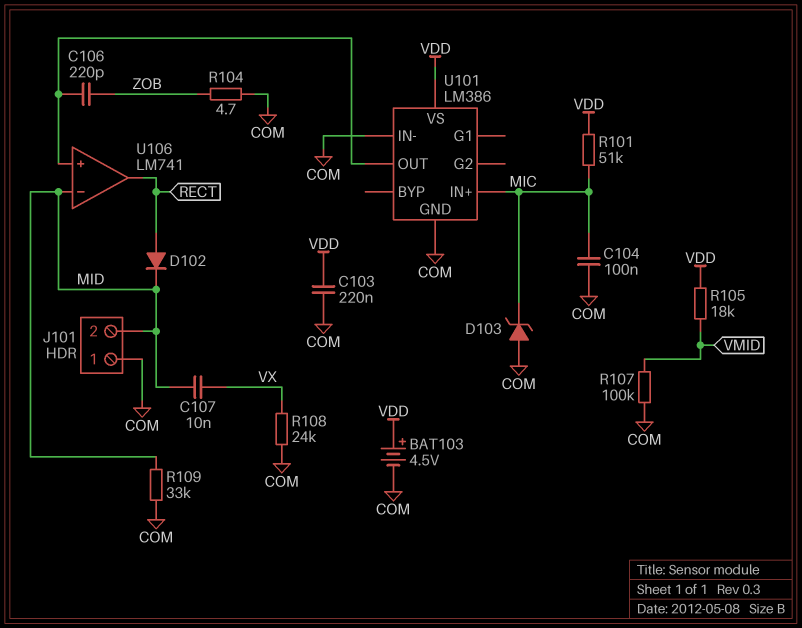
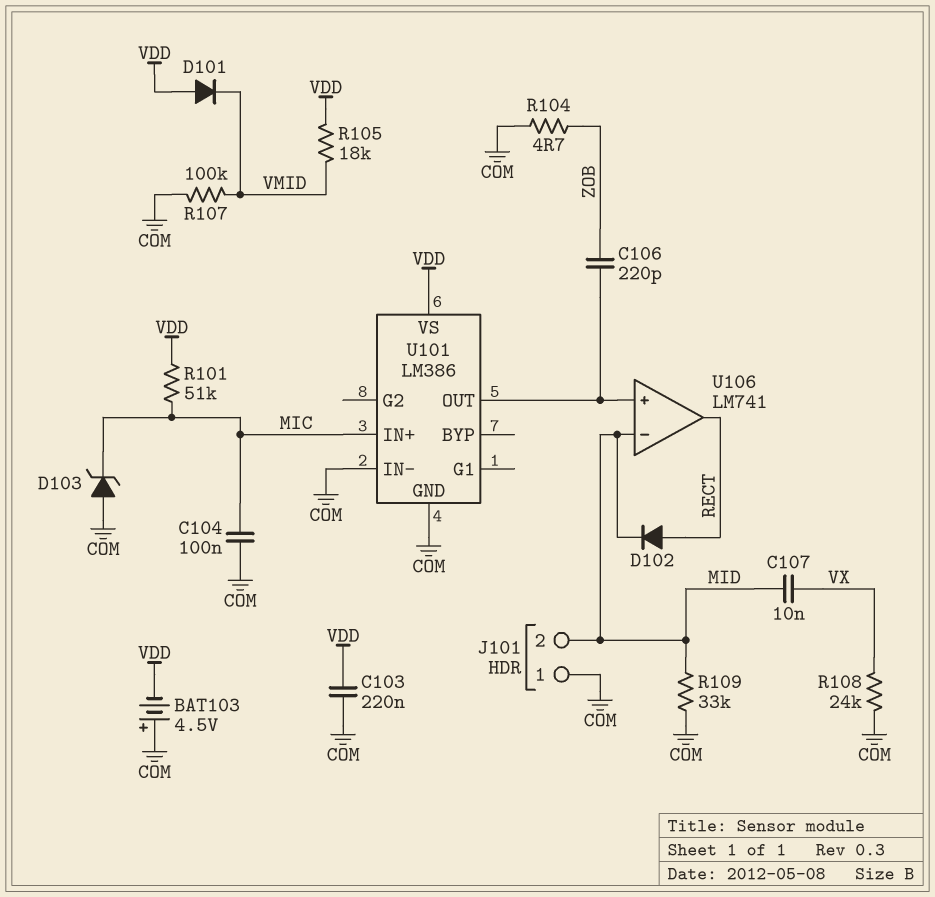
BAT103: 4.5V (plus VDD, minus COM) -> 4.5V (plus COM, minus VDD)
D101: none -> diode (A VDD, K VMID)

